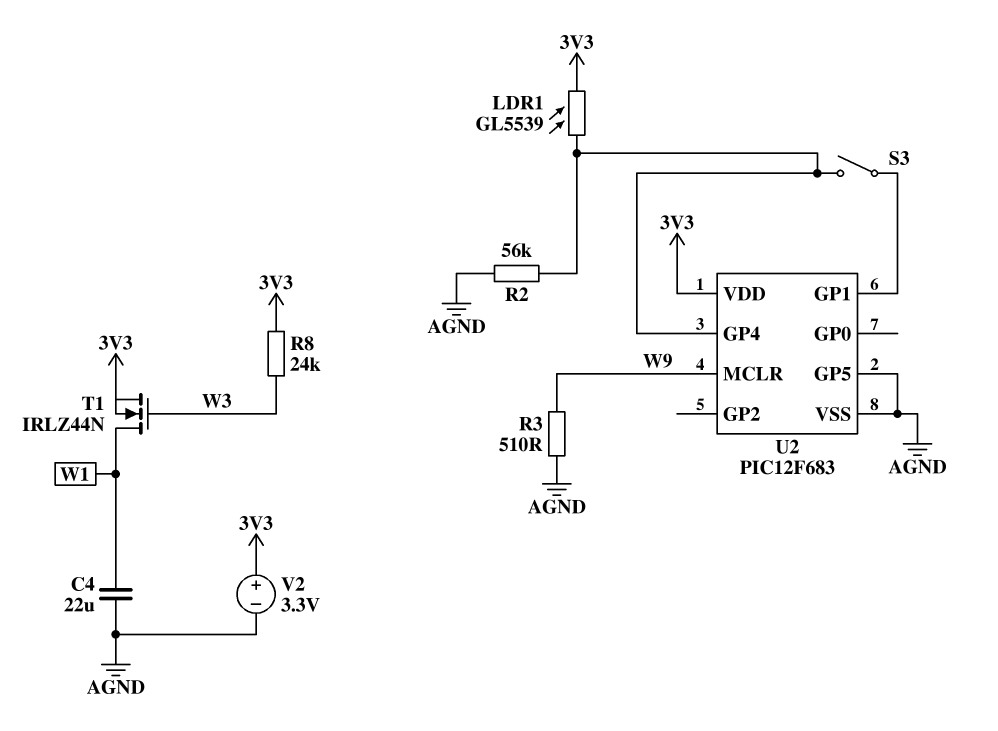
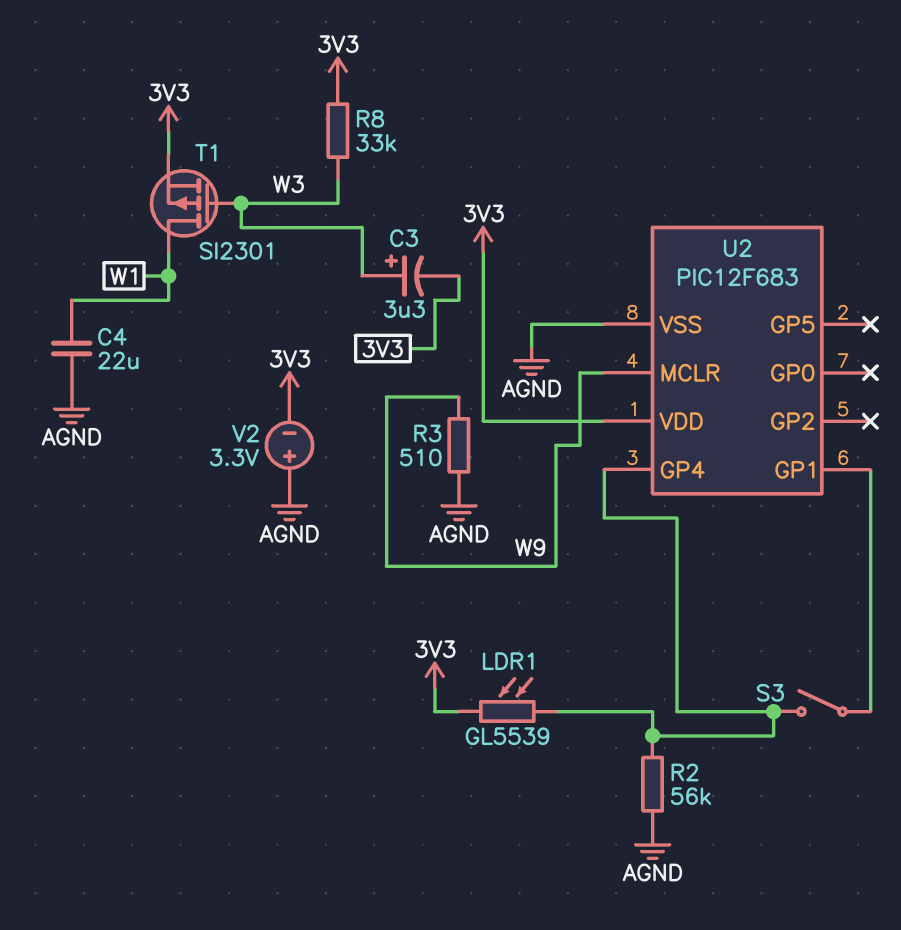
C3: none -> 3.3uF (plus W3, minus 3V3)
R8: 24k (3V3, W3) -> 33k (3V3, W3)
T1: NMOS IRLZ44N (G W3, D W1, S 3V3) -> PMOS SI2301 (G W3, D W1, S 3V3)
U2 pin GP5: AGND -> none
V2: 3.3V (plus 3V3, minus AGND) -> 3.3V (plus AGND, minus 3V3)

